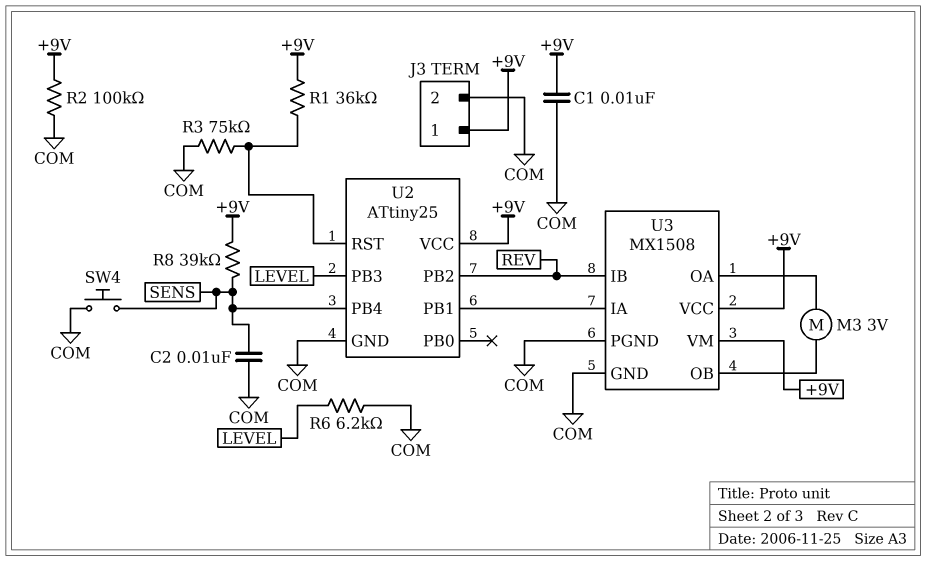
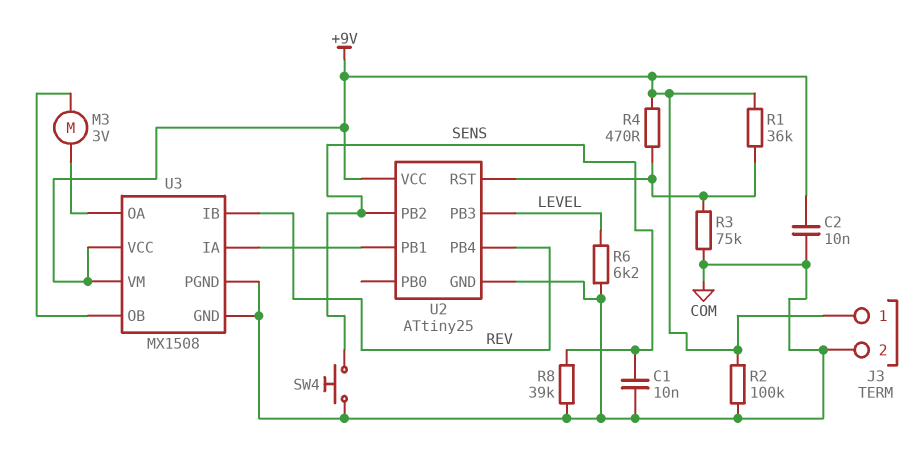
C1: 10nF (+9V, COM) -> 10nF (COM, SENS)
C2: 10nF (COM, SENS) -> 10nF (+9V, COM)
R4: none -> 470 (+9V, U2/RST)
R8: 39k (+9V, SENS) -> 39k (COM, SENS)
U2 pin PB2: REV -> SENS
U2 pin PB4: SENS -> REV

